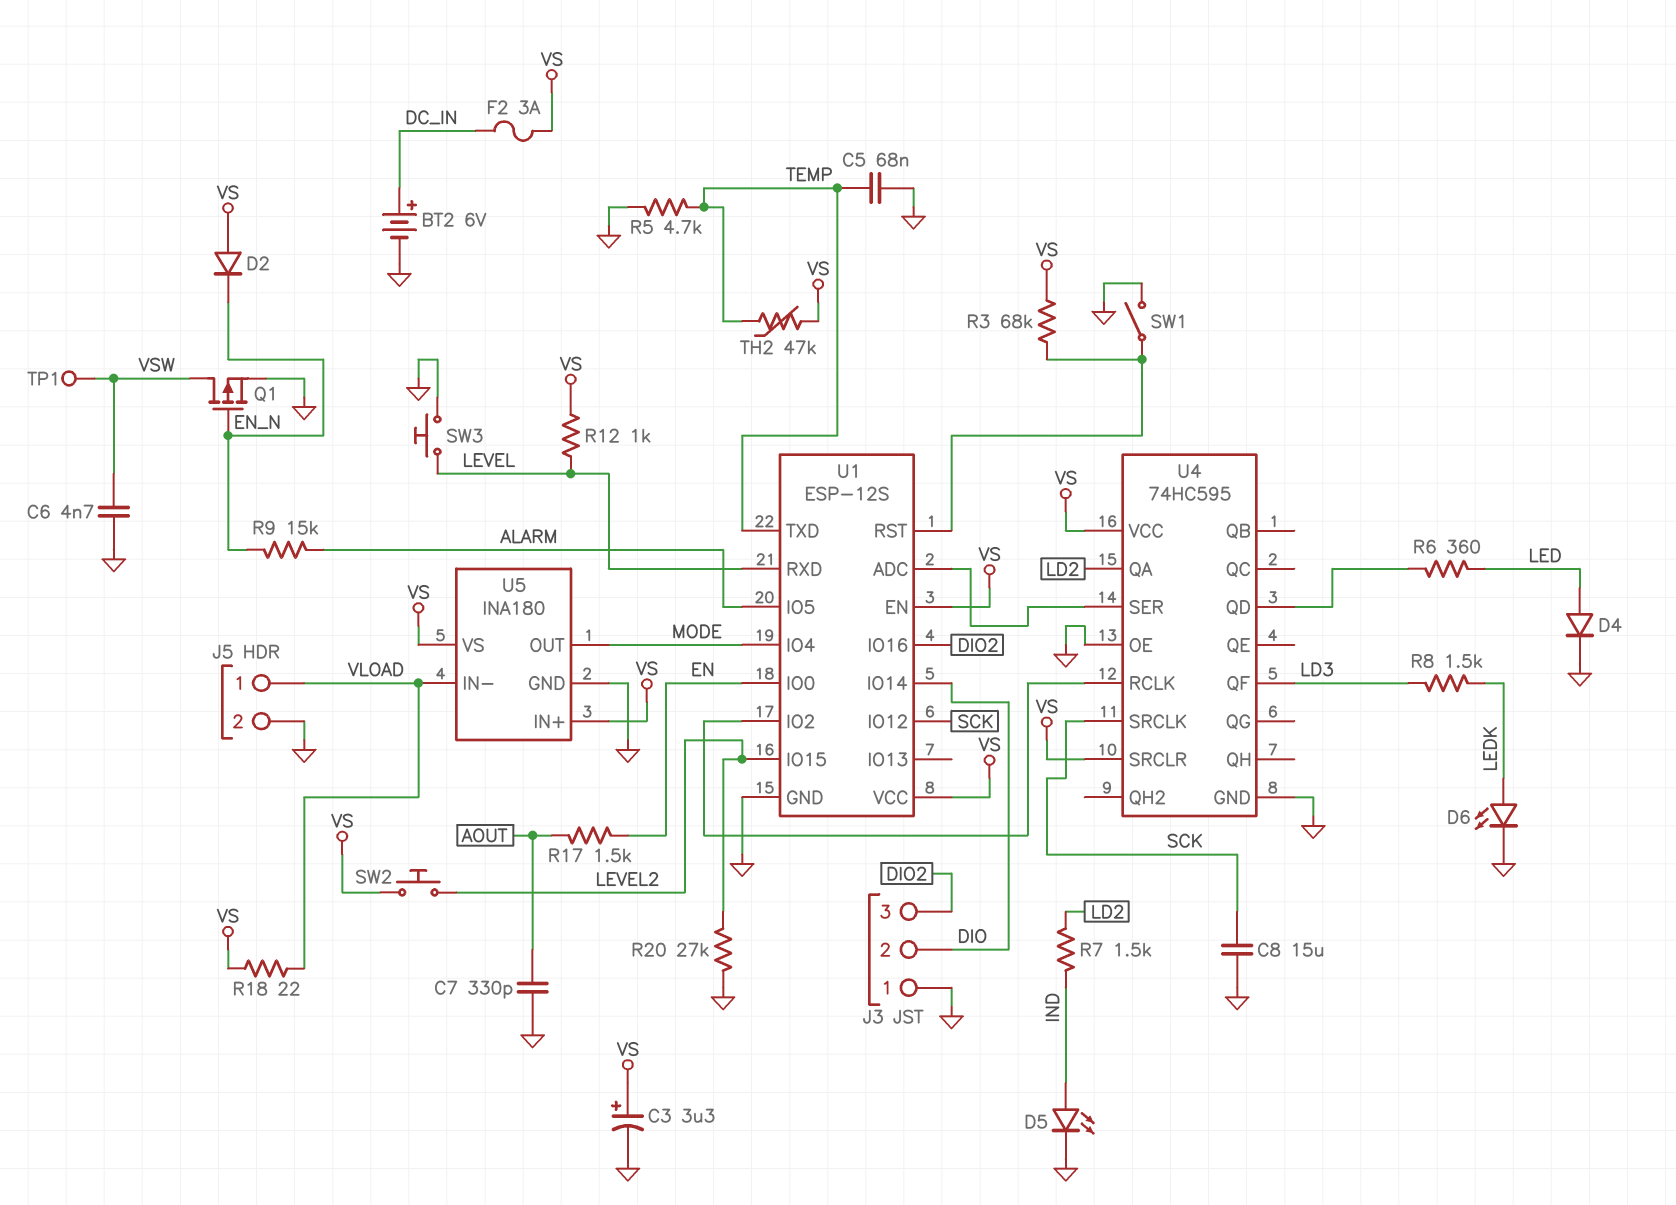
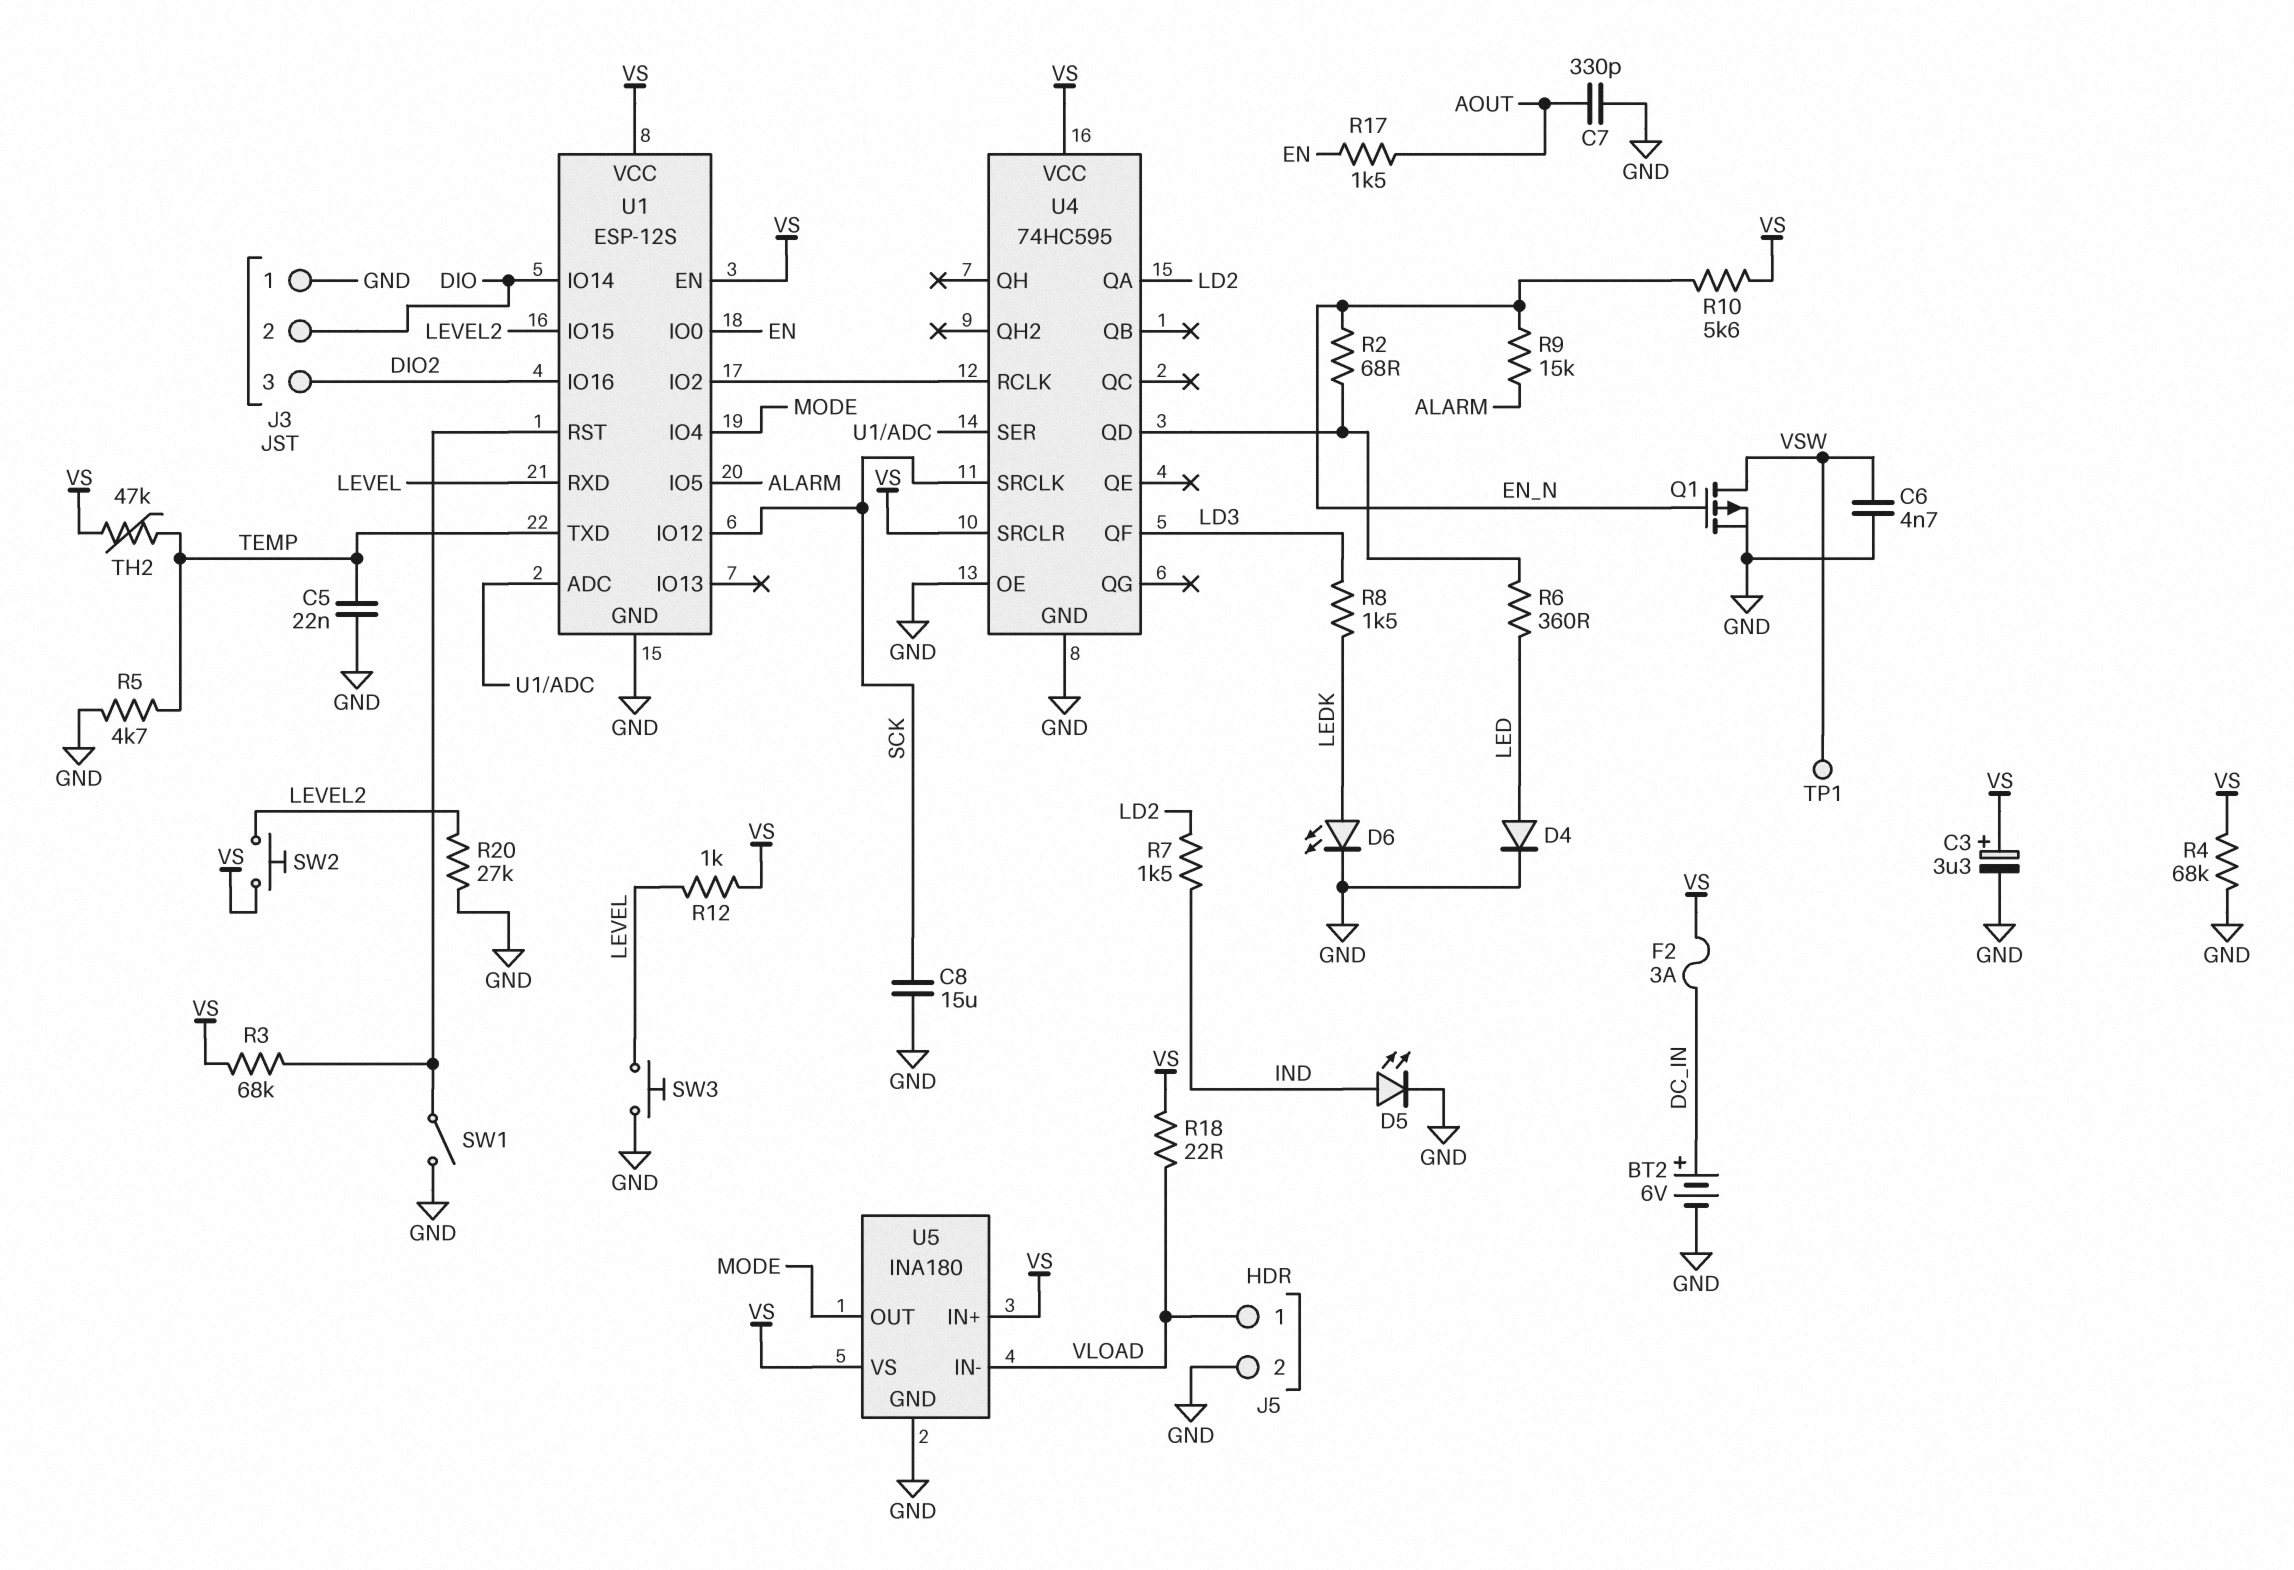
C5: 68nF (GND, TEMP) -> 22nF (GND, TEMP)
D2: diode (A VS, K EN_N) -> none
R2: none -> 68 (EN_N, U4/QD)
R4: none -> 68k (GND, VS)
R10: none -> 5.6k (EN_N, VS)

